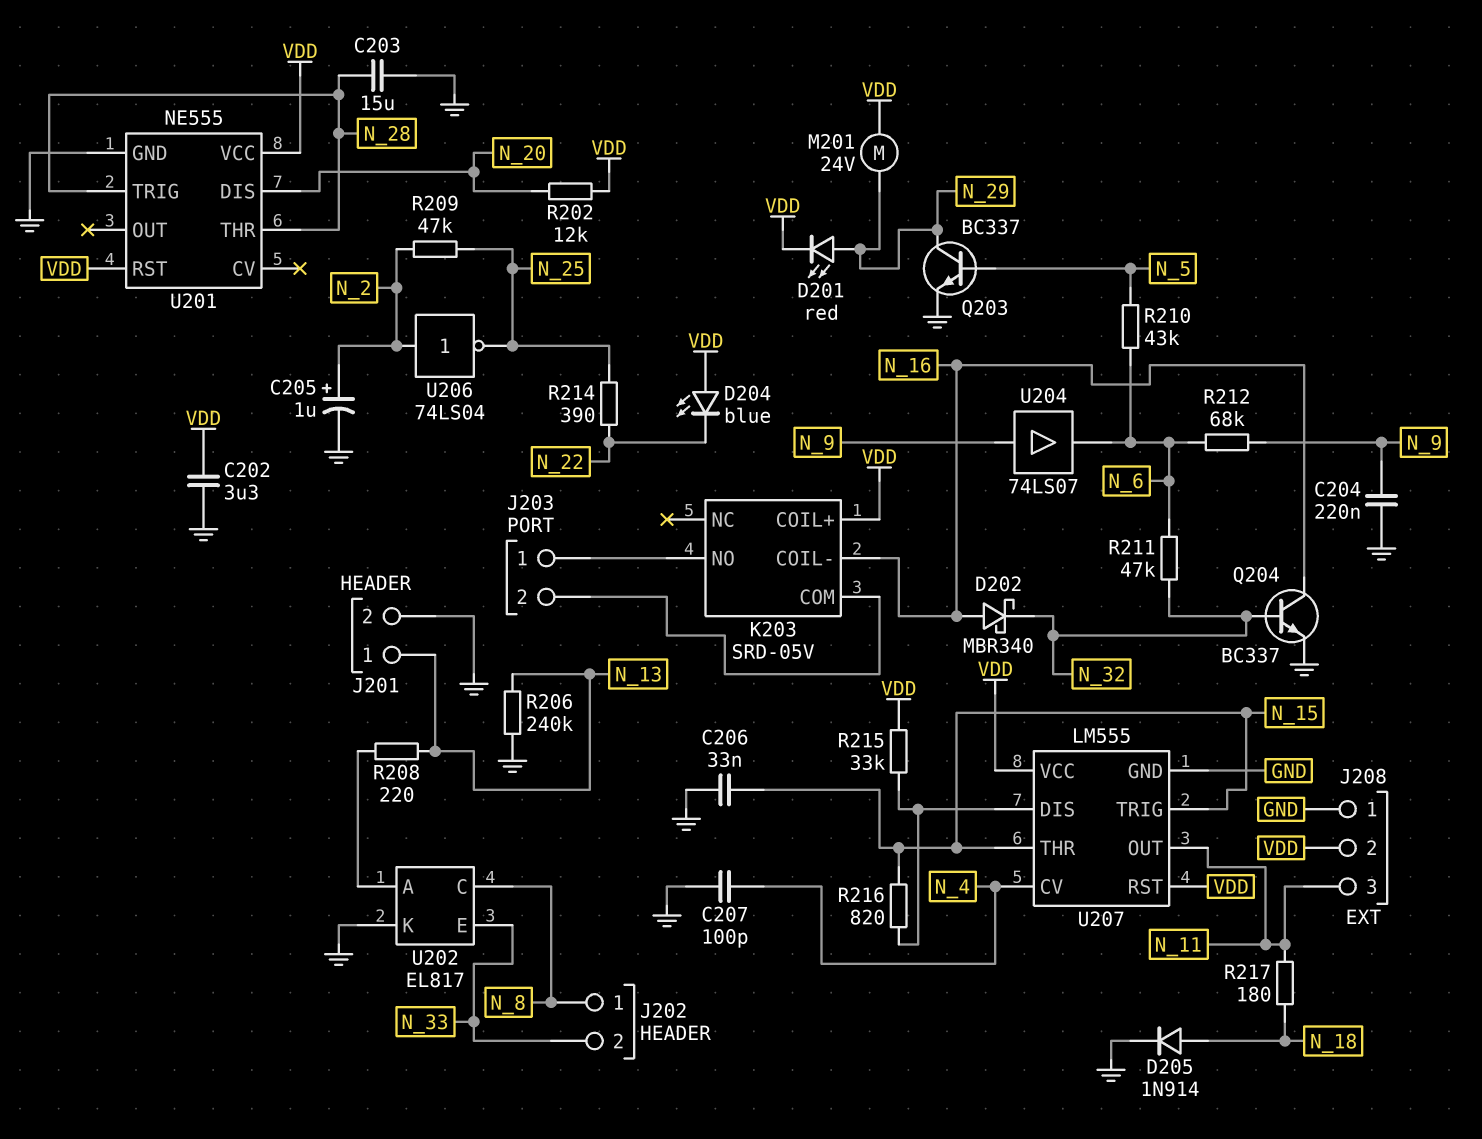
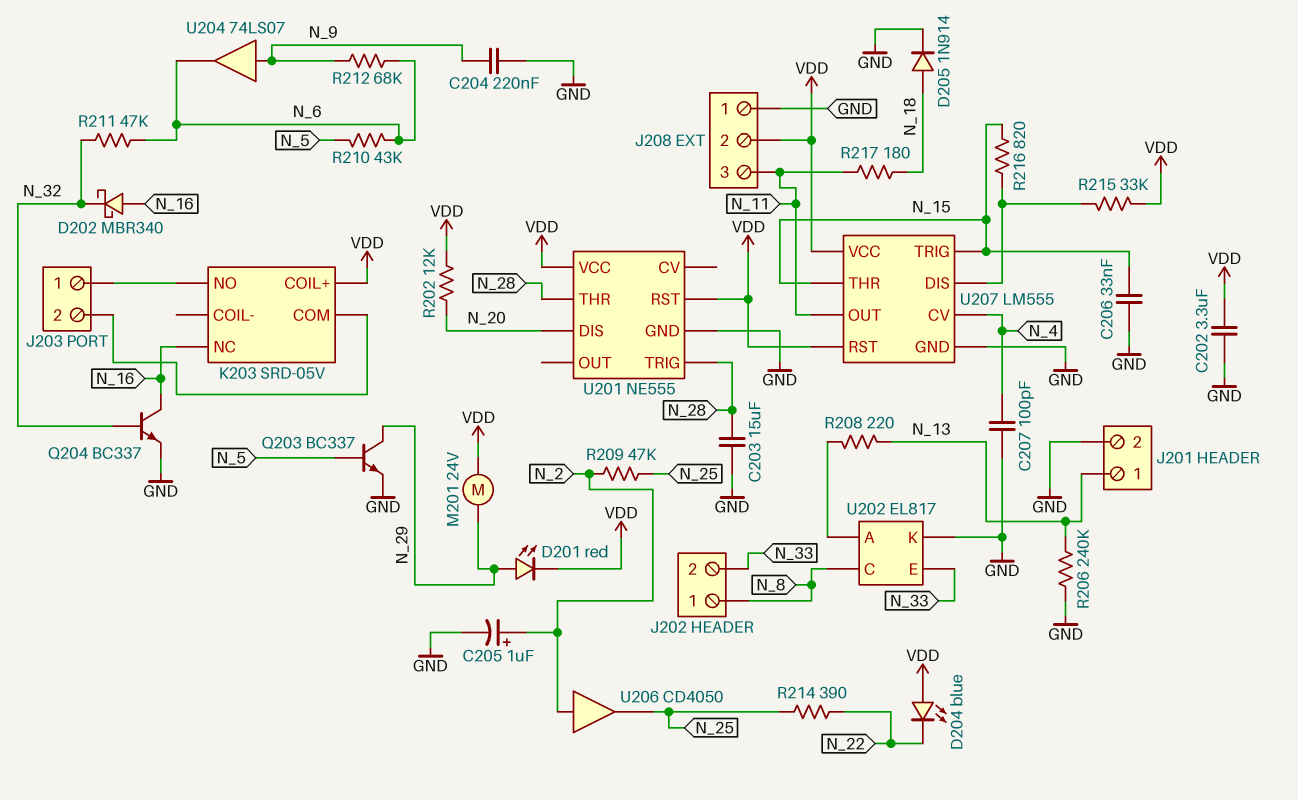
K203 pin COIL-: N_16 -> none
K203 pin NC: none -> N_16
U206: NOT 74LS04 (in N_2, out N_25) -> buffer CD4050 (in N_2, out N_25)

